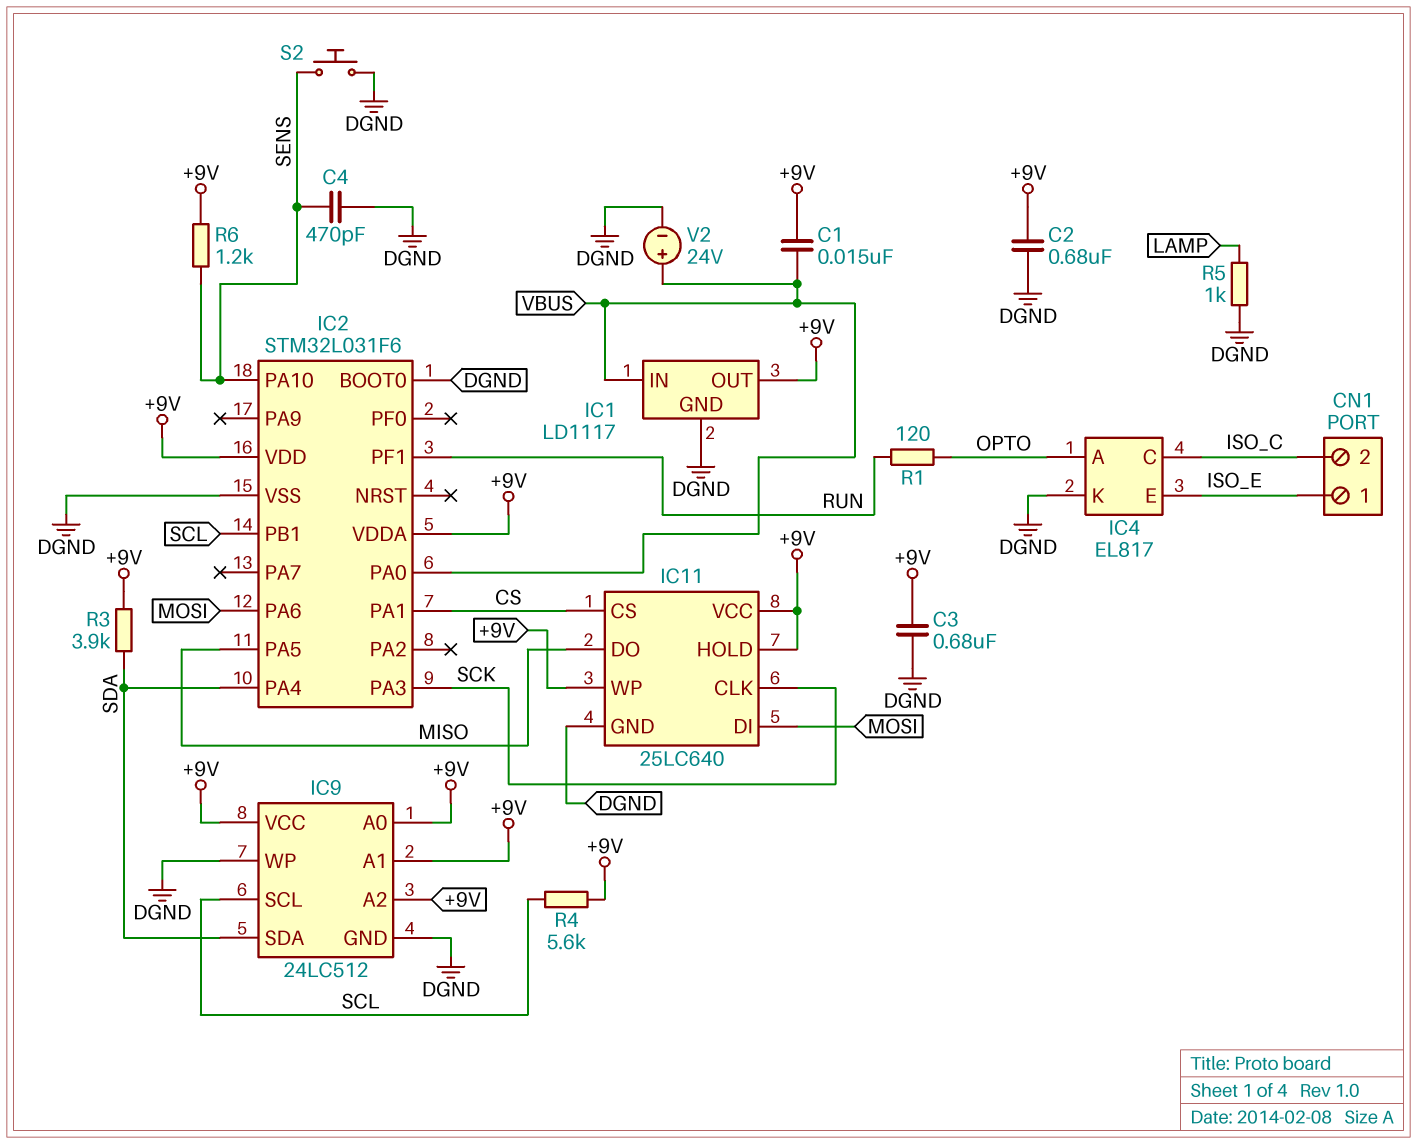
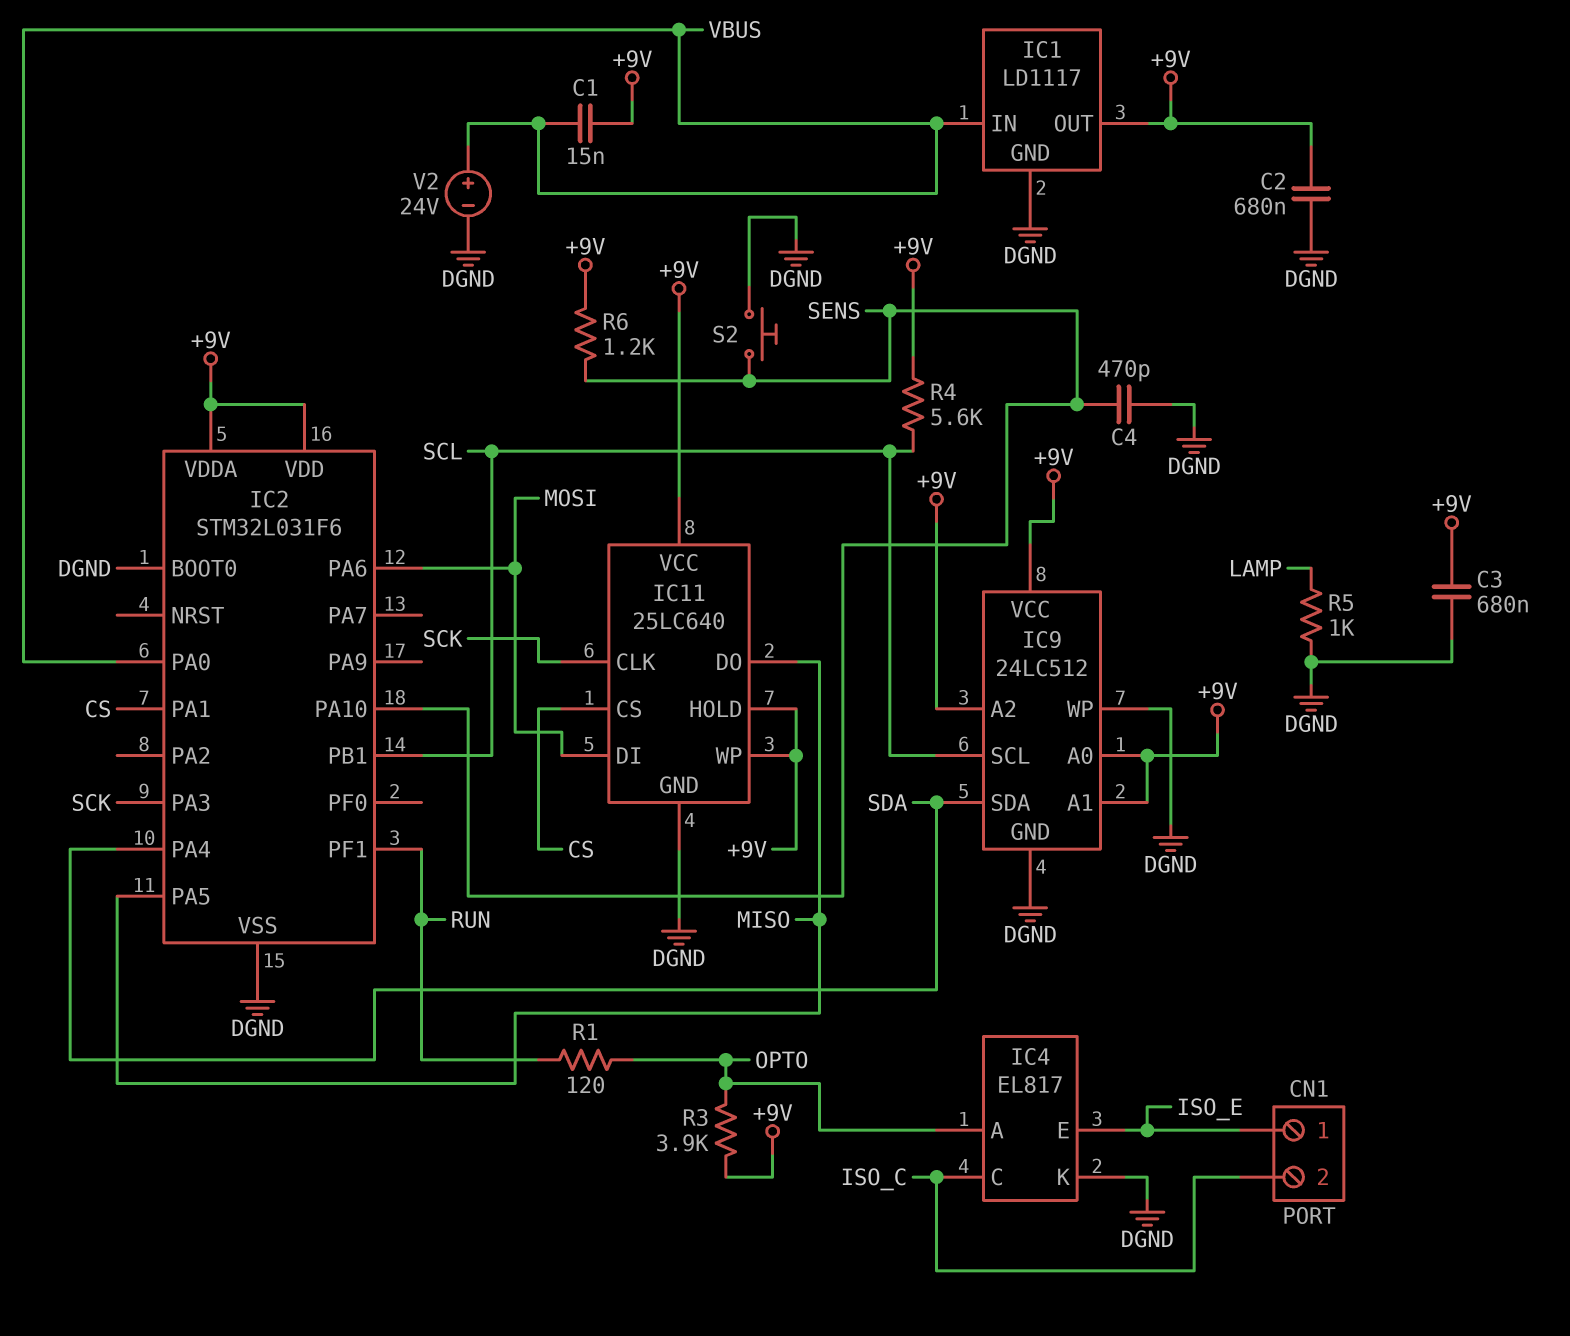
R3: 3.9k (+9V, SDA) -> 3.9k (+9V, OPTO)

